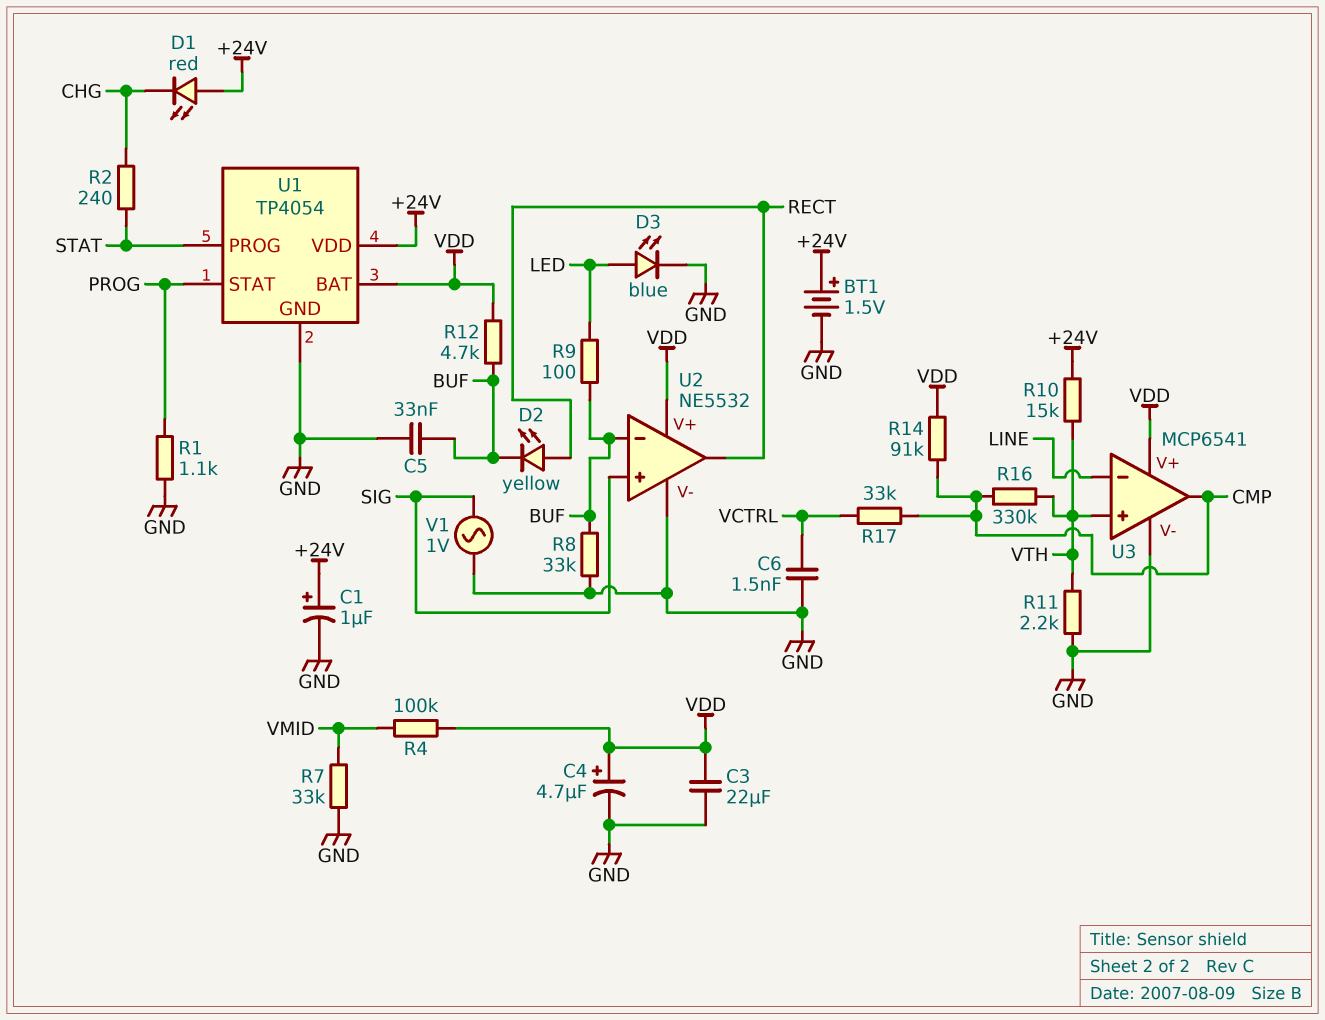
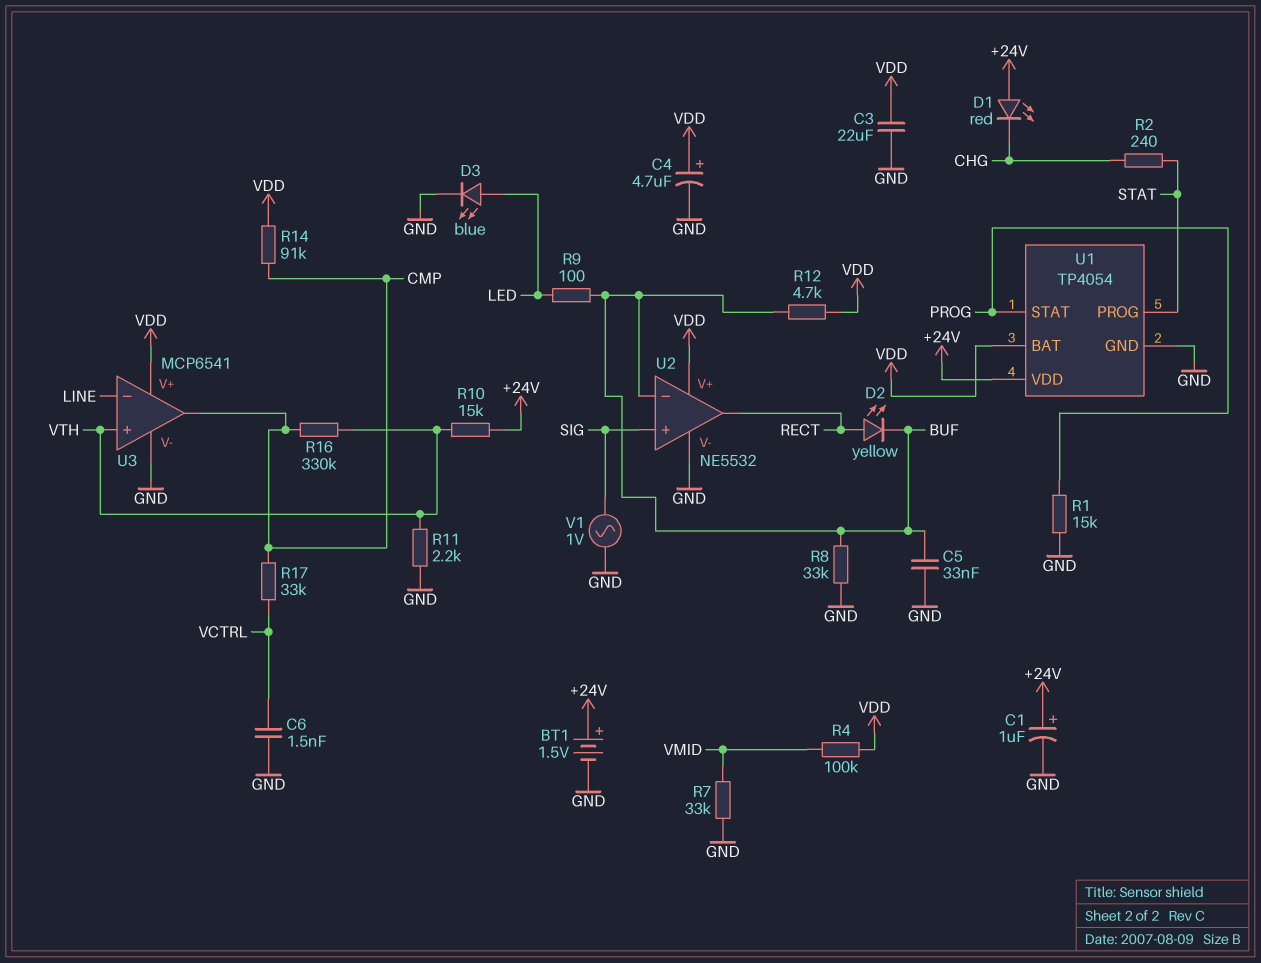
R1: 1.1k (GND, PROG) -> 15k (GND, PROG)

